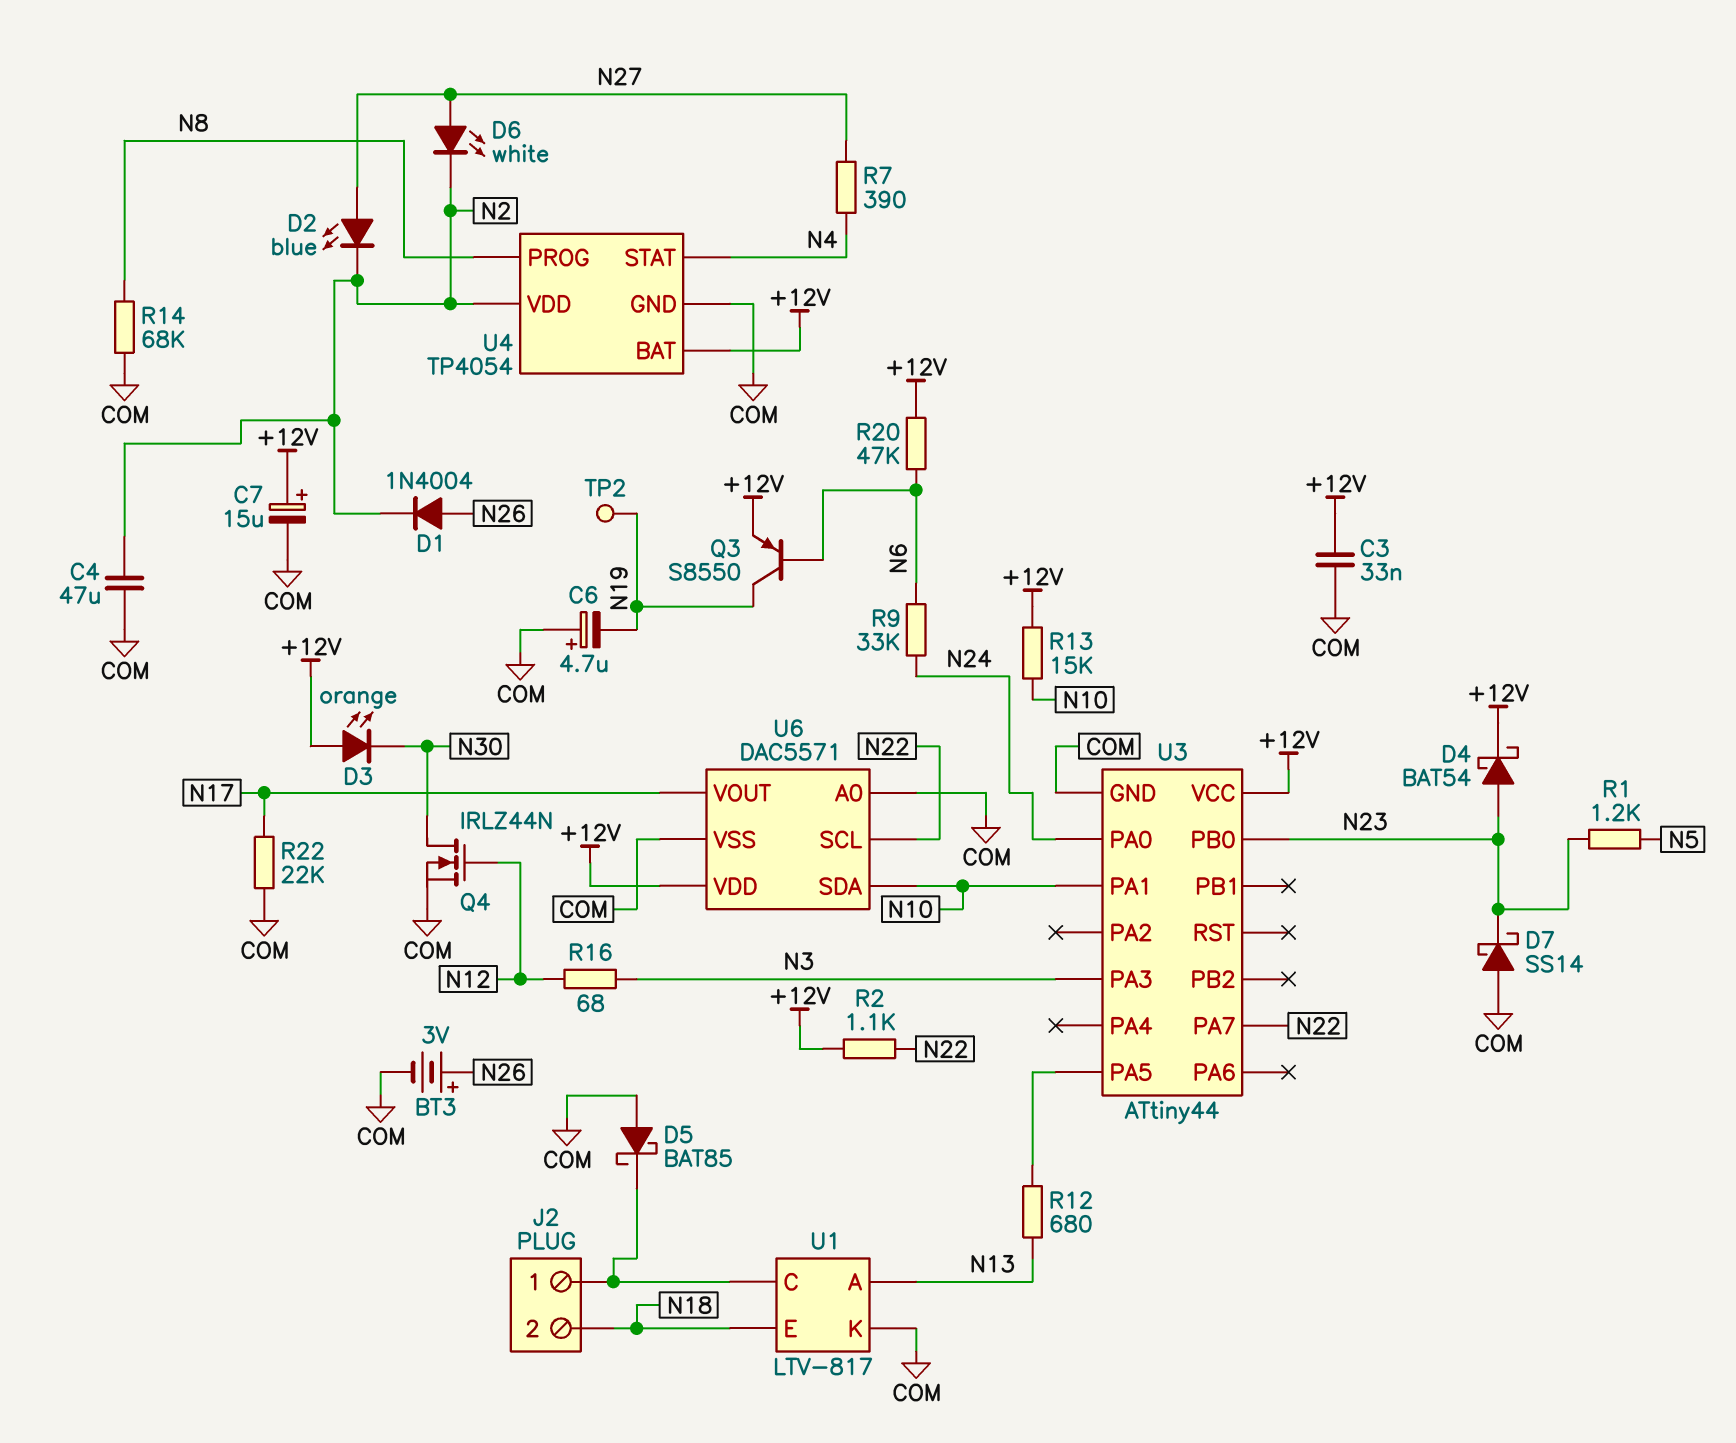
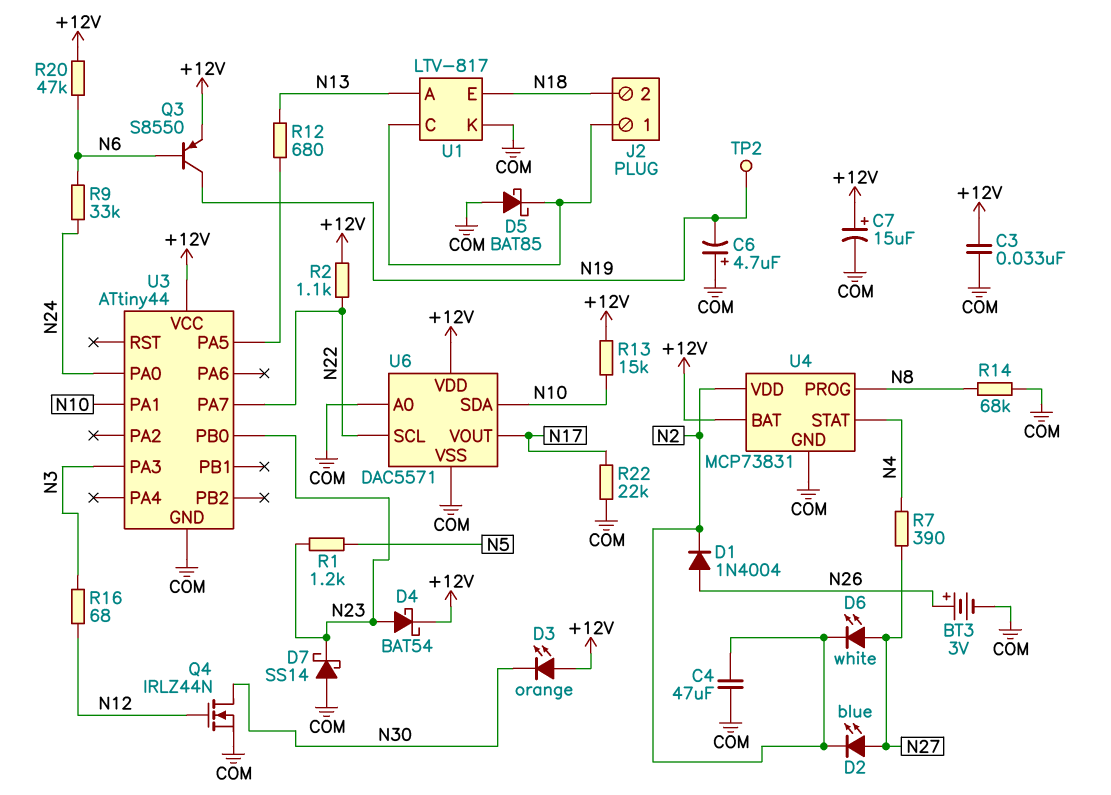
U4: TP4054 -> MCP73831

